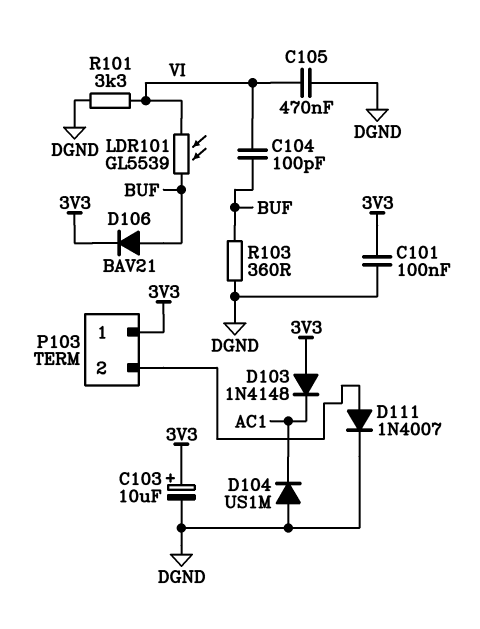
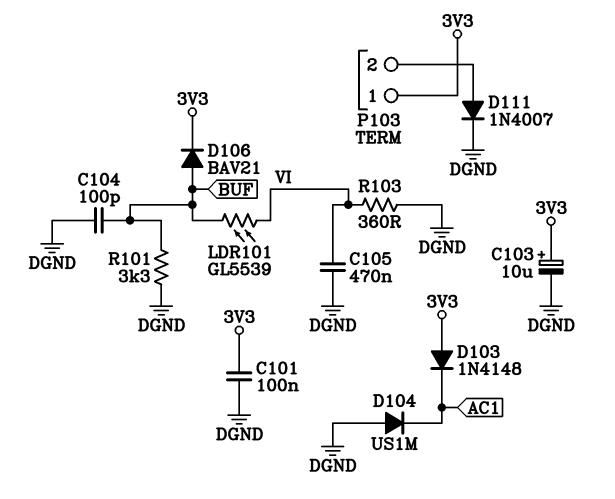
C104: 100pF (BUF, VI) -> 100pF (BUF, DGND)
R101: 3.3k (DGND, VI) -> 3.3k (BUF, DGND)
R103: 360 (BUF, DGND) -> 360 (DGND, VI)

